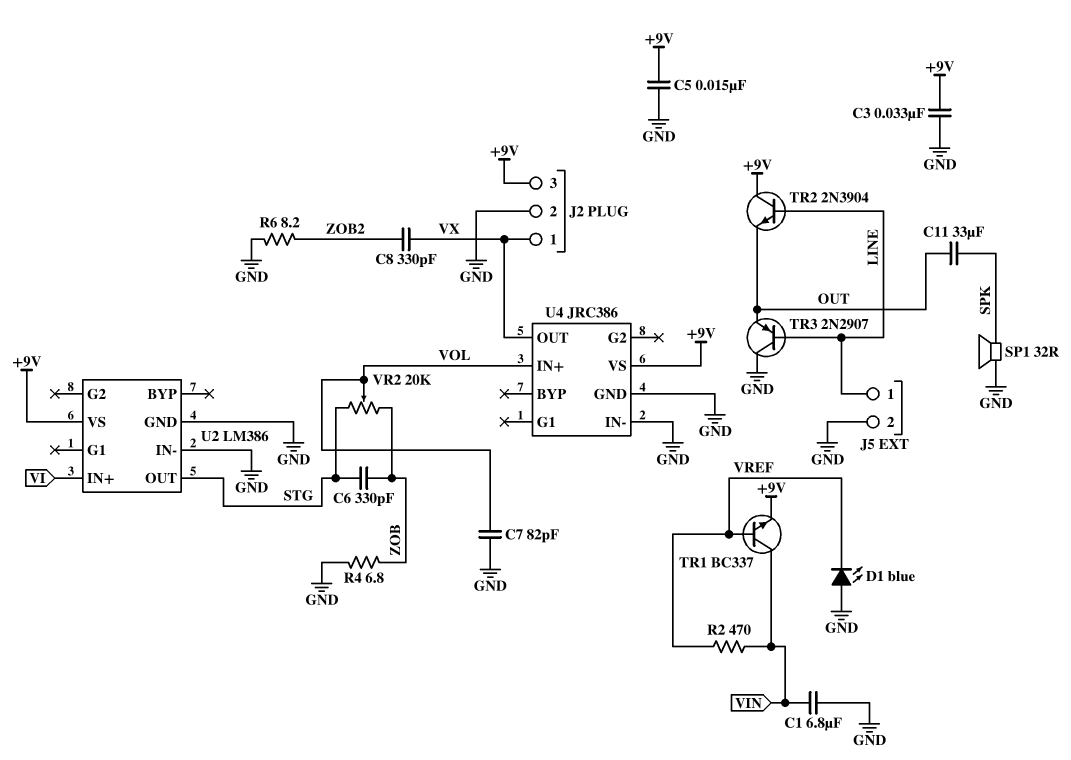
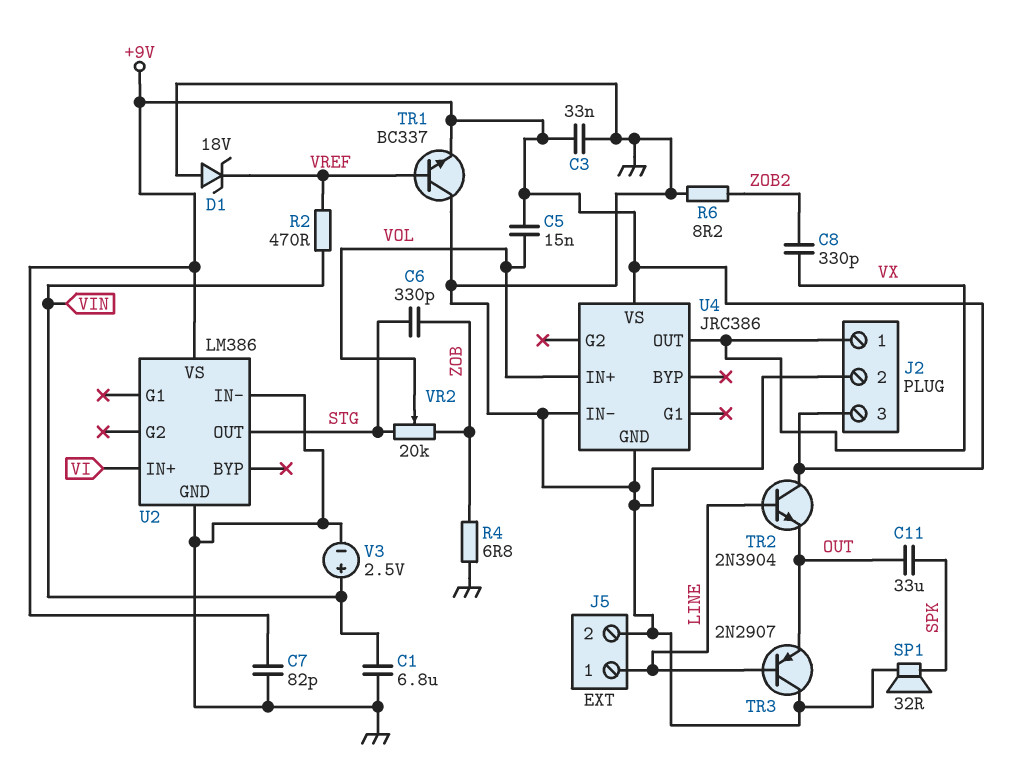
C5: 15nF (+9V, GND) -> 15nF (+9V, VOL)
C7: 82pF (GND, VOL) -> 82pF (+9V, GND)
D1: LED blue (A GND, K VREF) -> zener 18V (A GND, K VREF)
TR1: NPN BC337 (B VREF, C VIN, E +9V) -> NPN BC337 (B VREF, C GND, E +9V)
V3: none -> 2.5V (plus VIN, minus GND)

